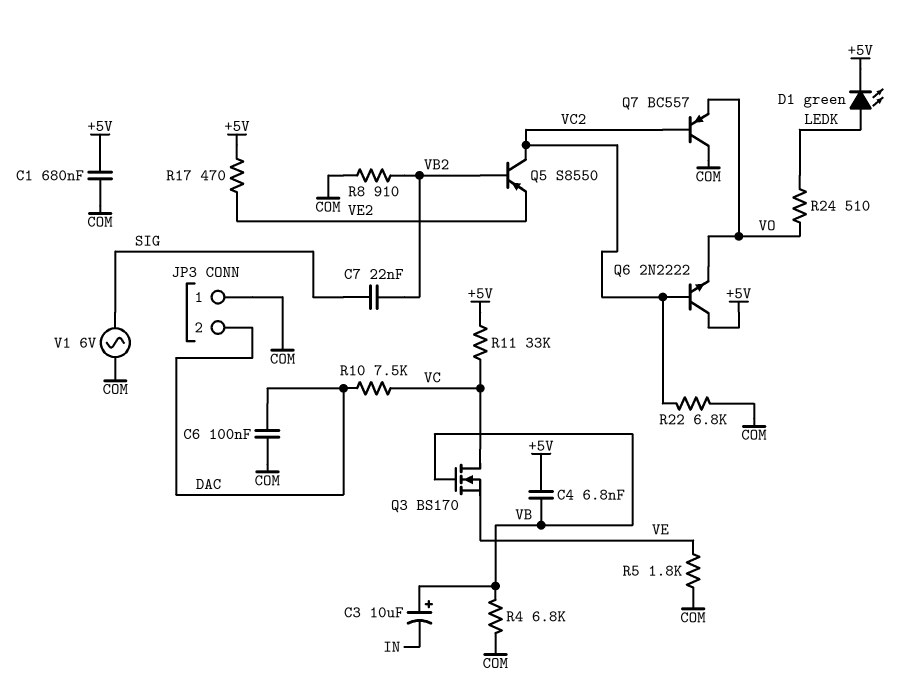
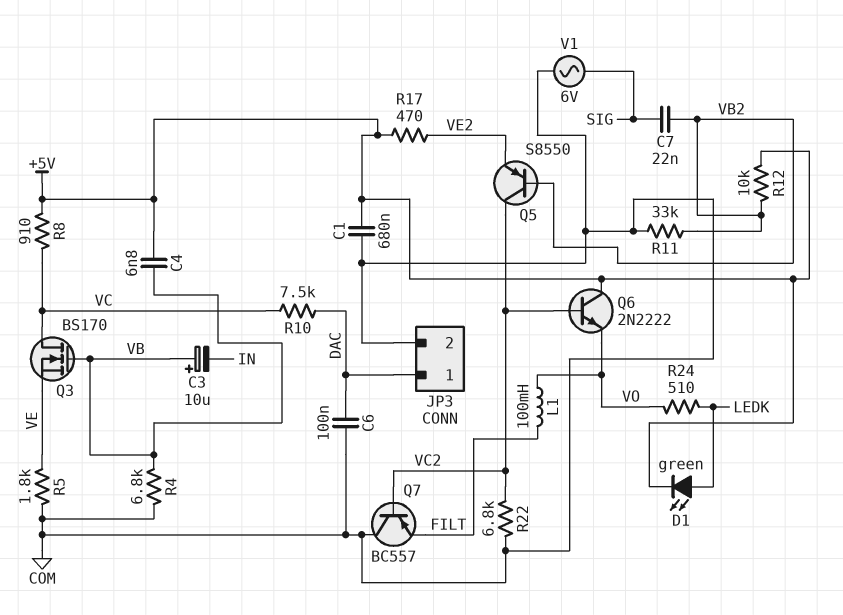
JP3 pin 1: COM -> DAC
JP3 pin 2: DAC -> COM
L1: none -> 100mH (FILT, VO)
Q7: PNP BC557 (B VC2, C COM, E VO) -> PNP BC557 (B VC2, C COM, E FILT)
R8: 910 (COM, VB2) -> 910 (+5V, VC)
R11: 33k (+5V, VC) -> 33k (COM, VB2)
R12: none -> 10k (+5V, VB2)

